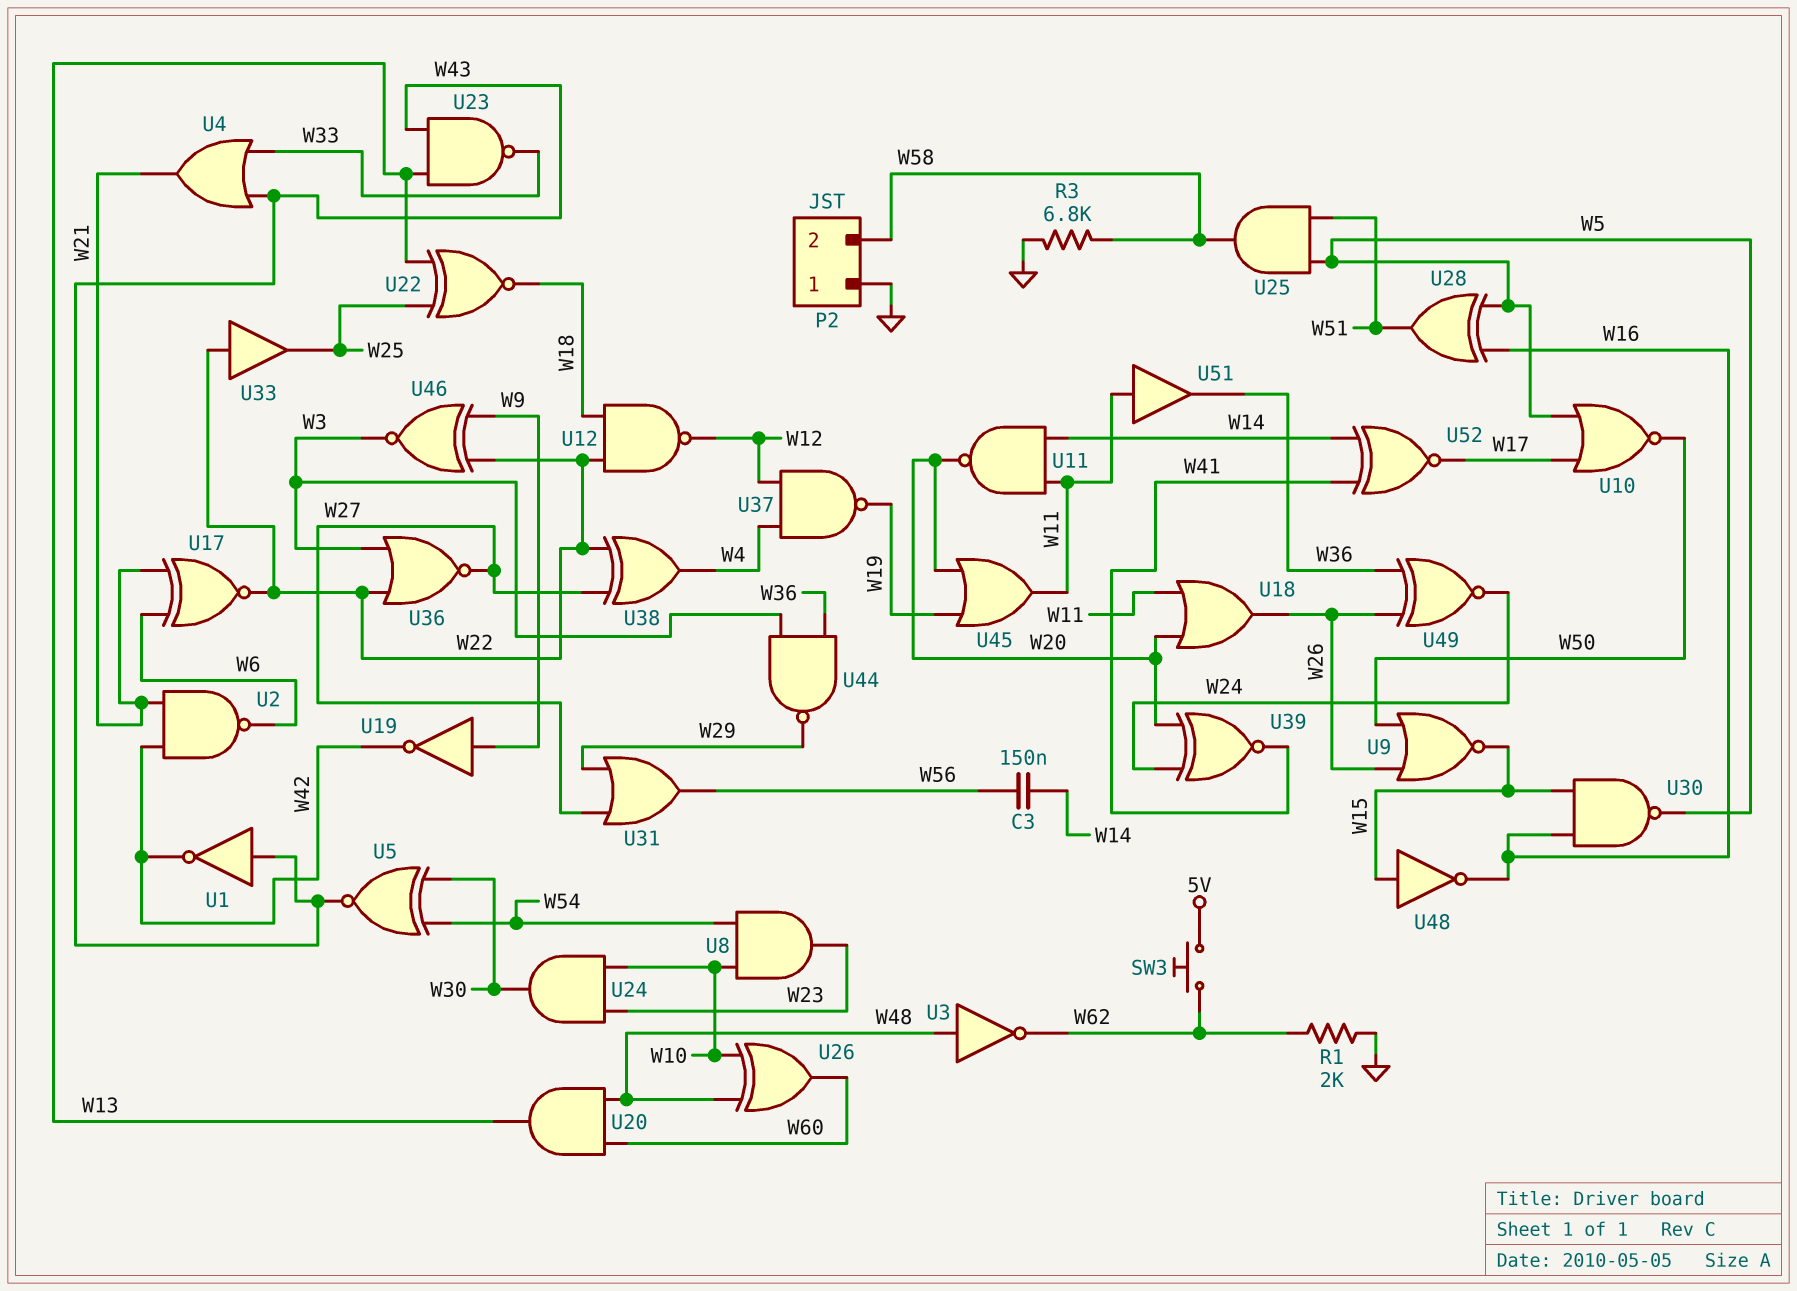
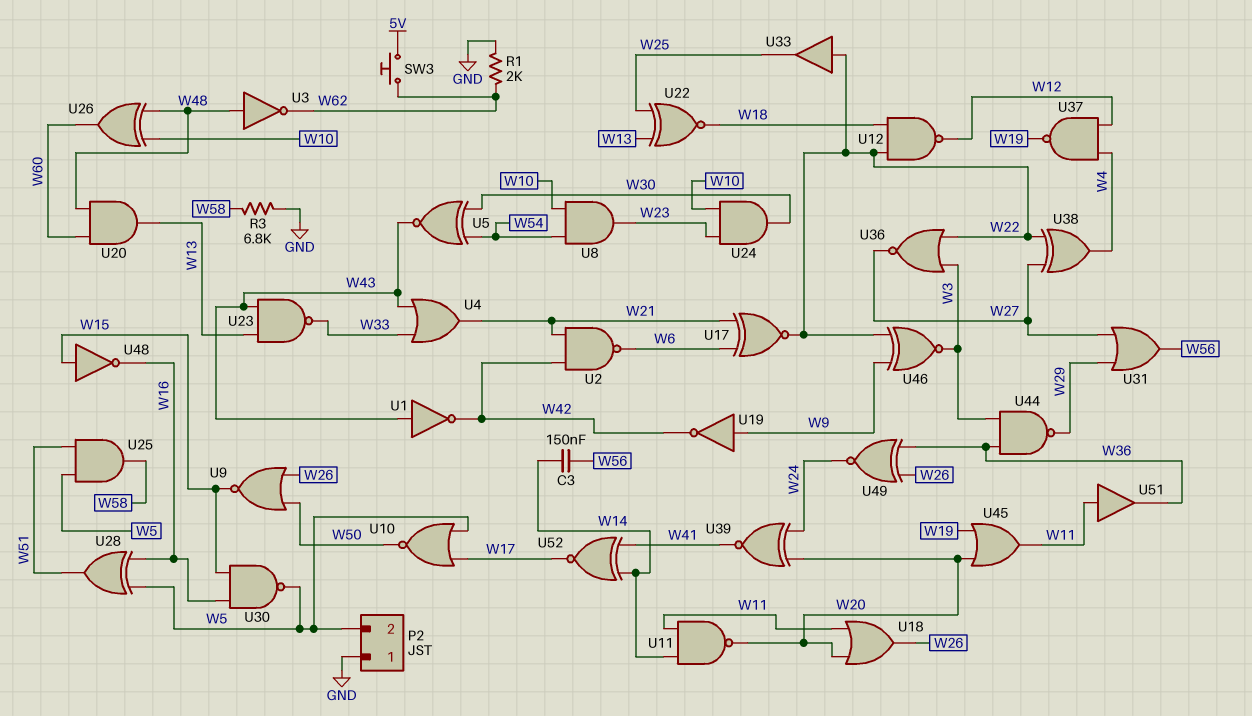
P2 pin 2: W58 -> W5

